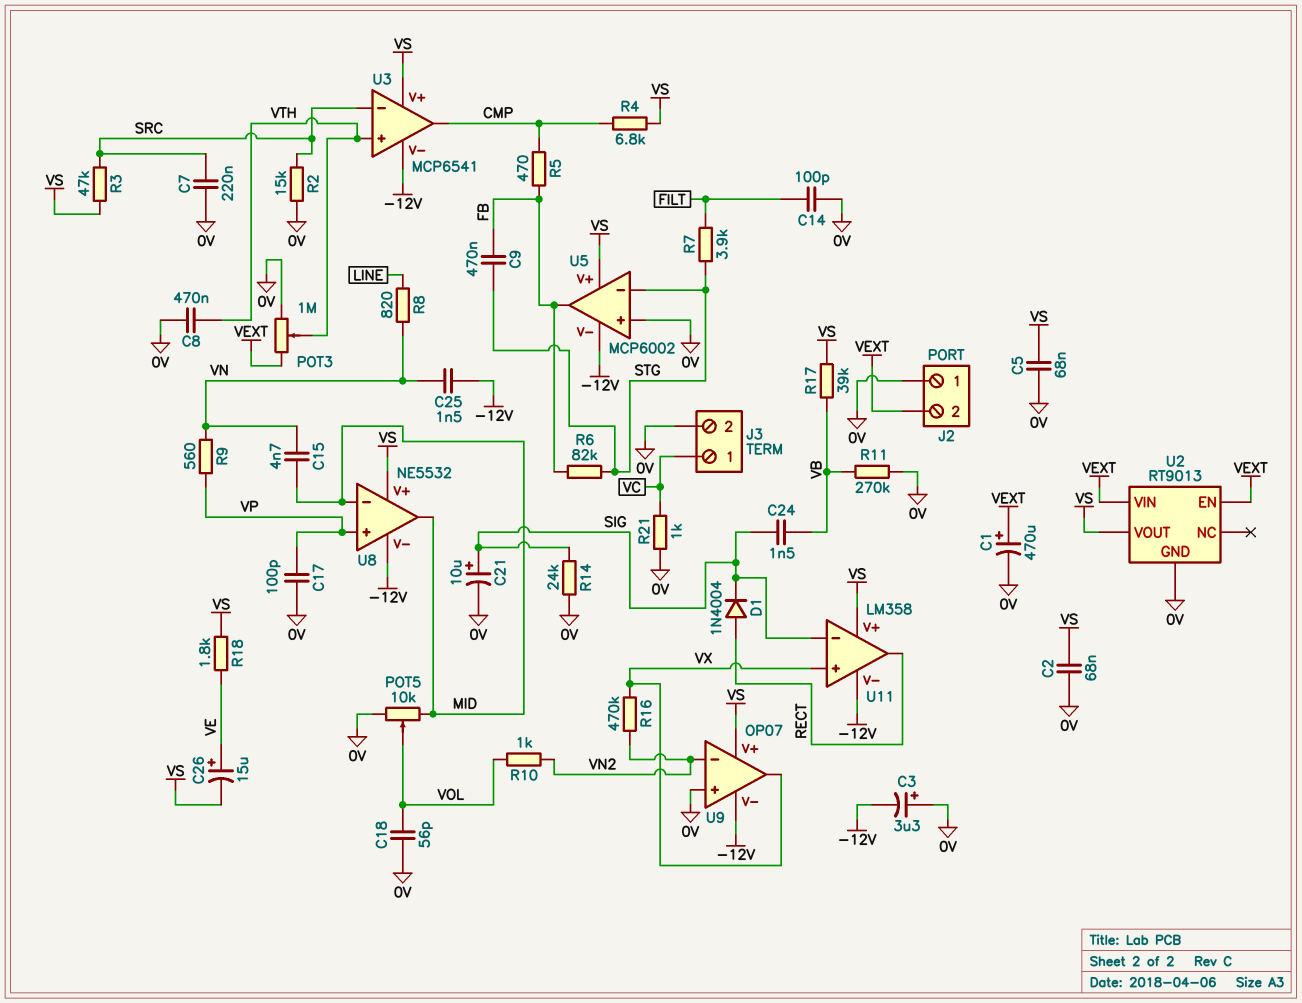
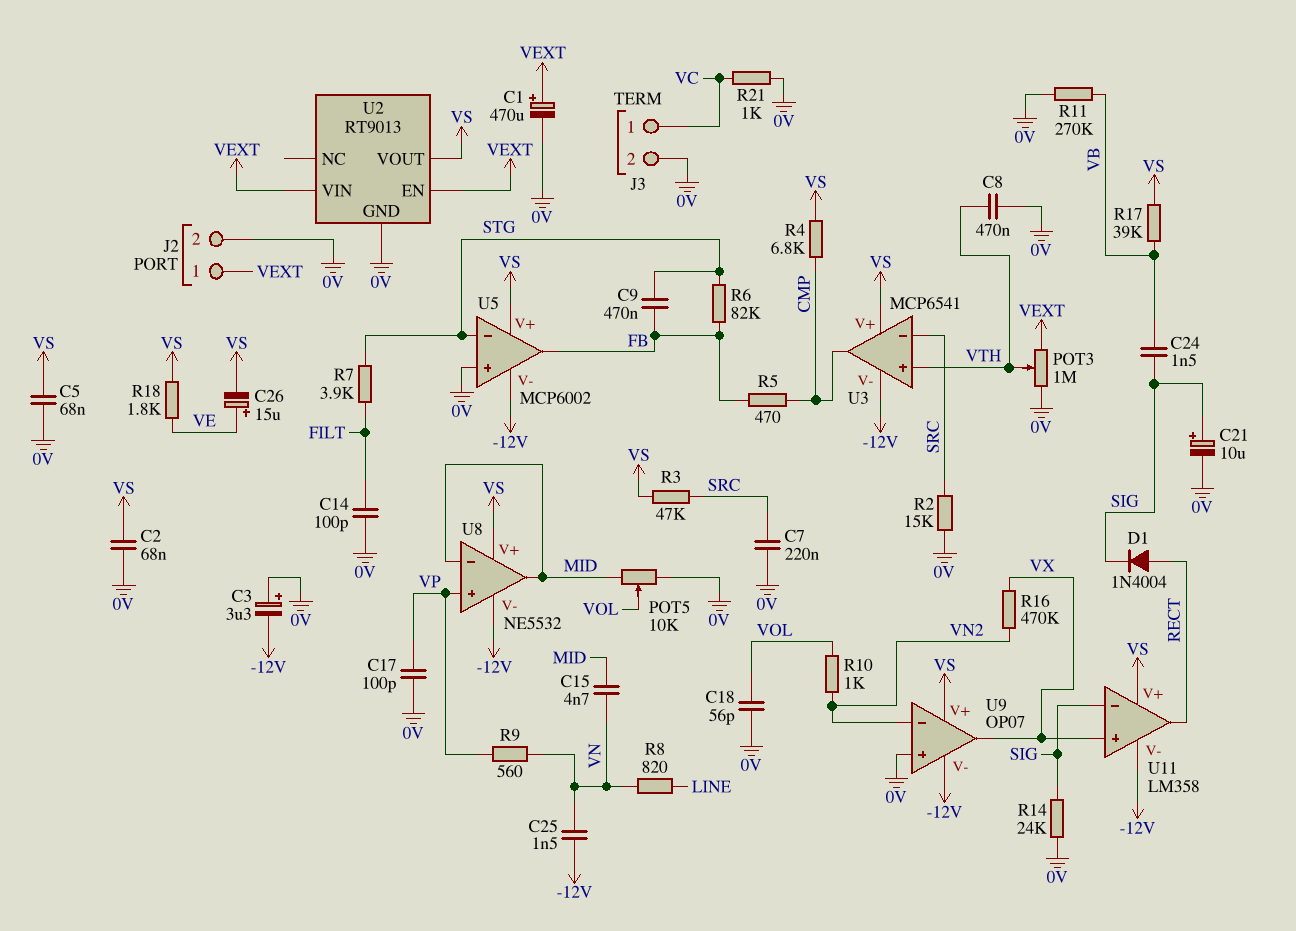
J2 pin 1: 0V -> VEXT
J2 pin 2: VEXT -> 0V

